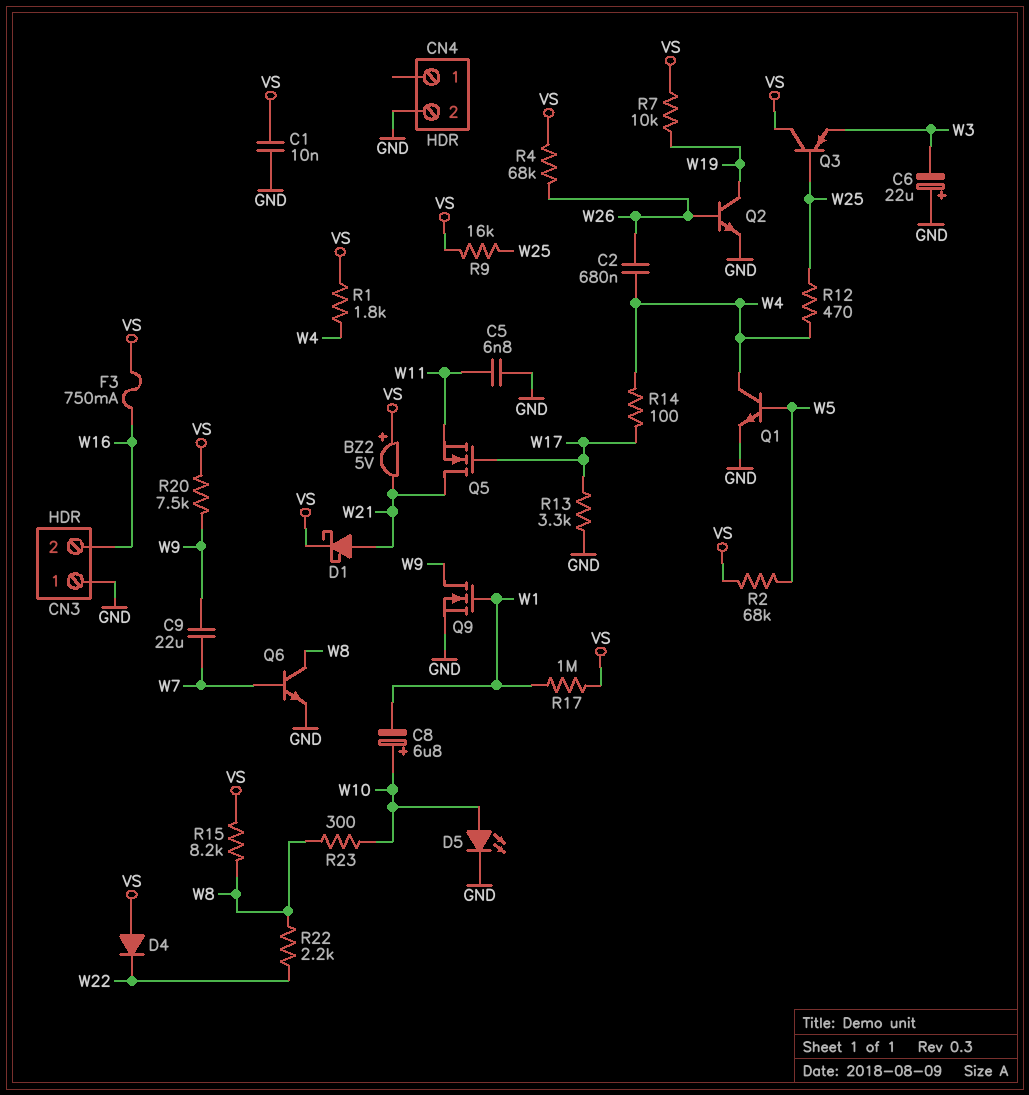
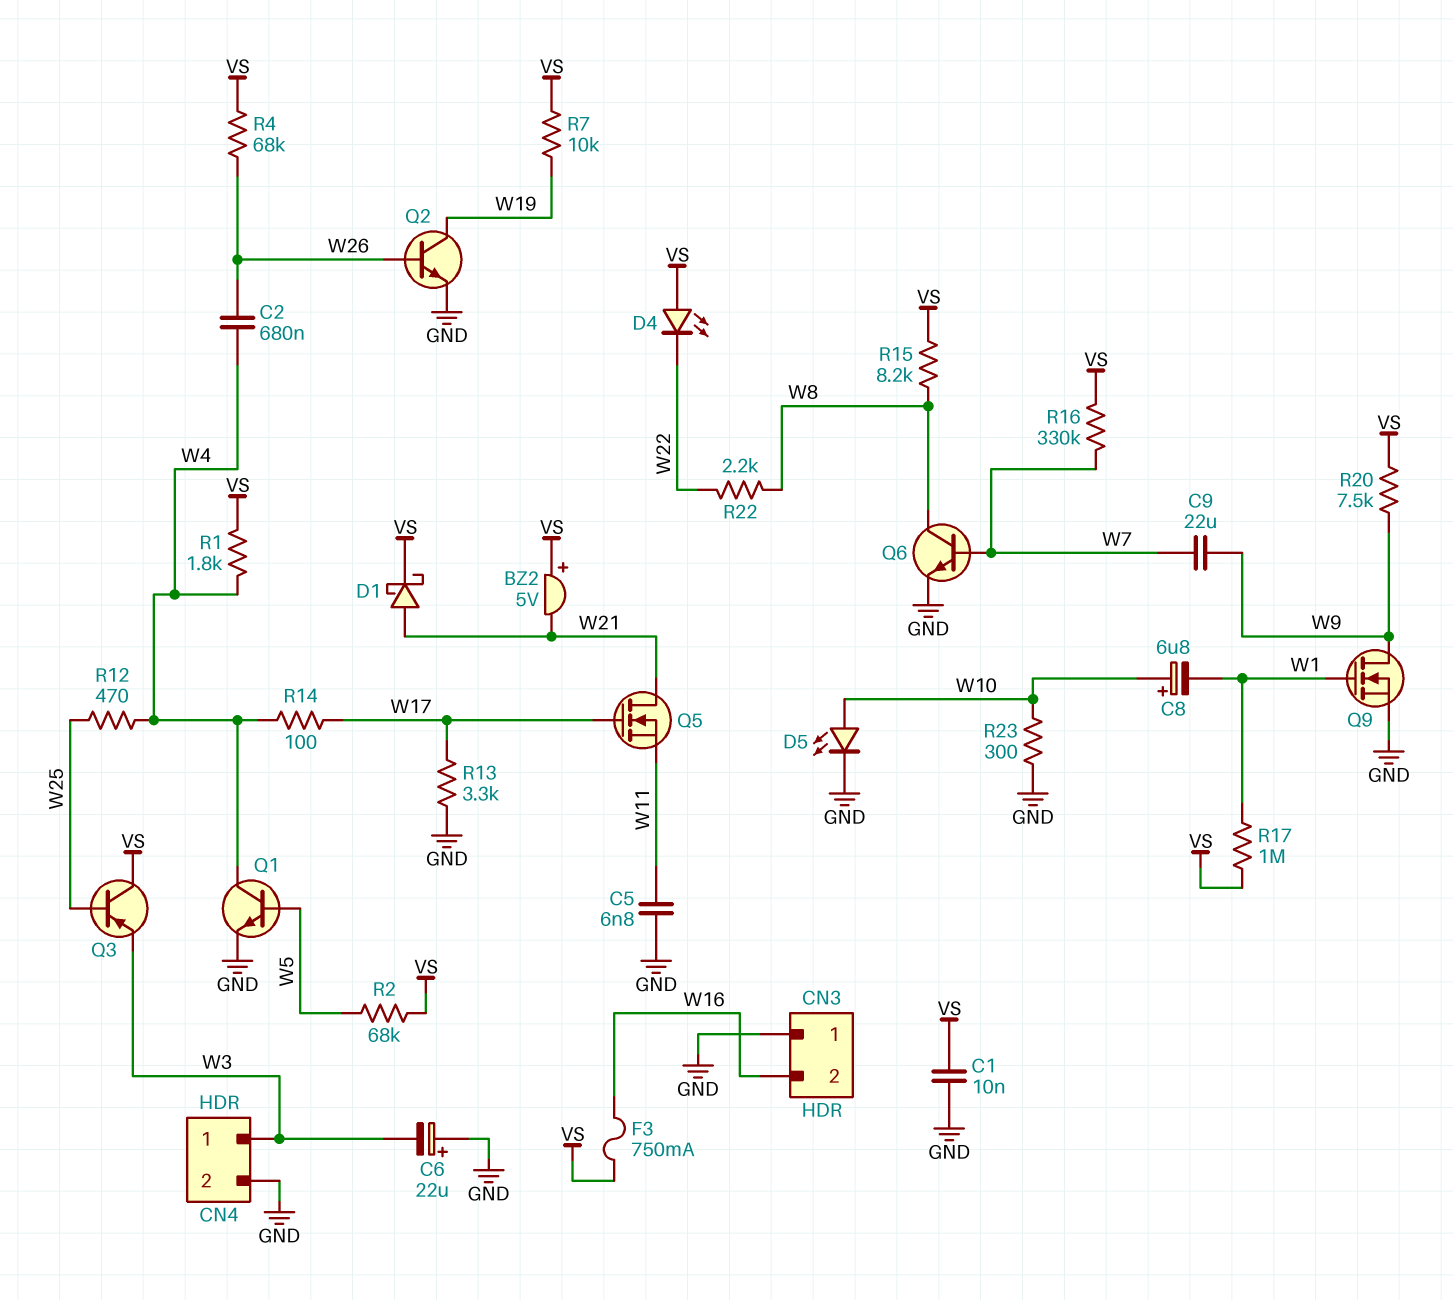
CN4 pin 1: none -> W3
D4: diode (A VS, K W22) -> LED (A VS, K W22)
R9: 16k (VS, W25) -> none
R16: none -> 330k (VS, W7)
R23: 300 (W8, W10) -> 300 (GND, W10)

